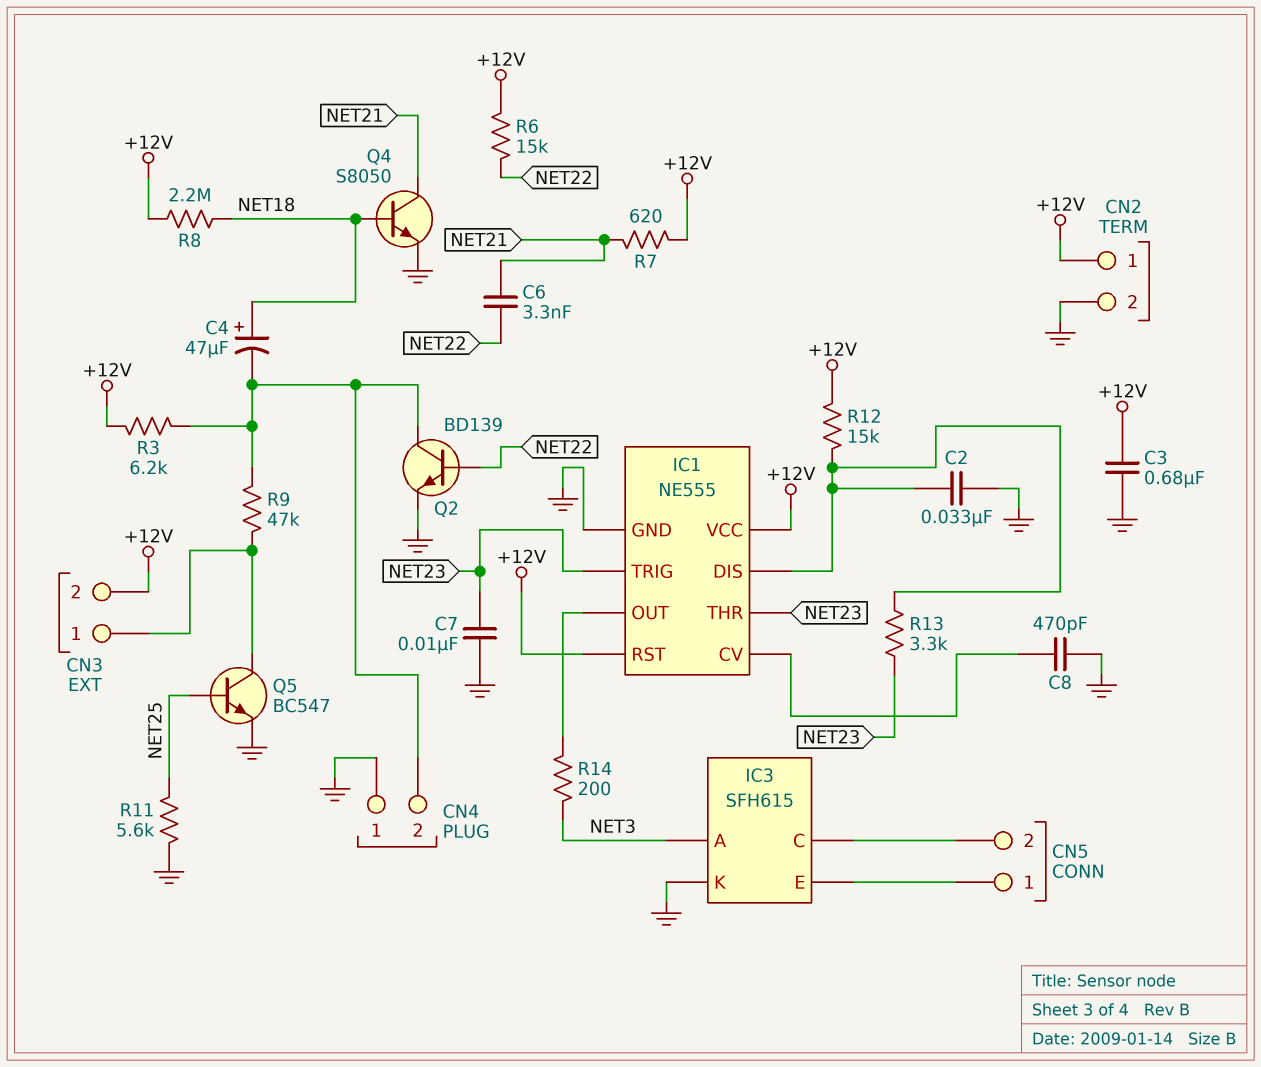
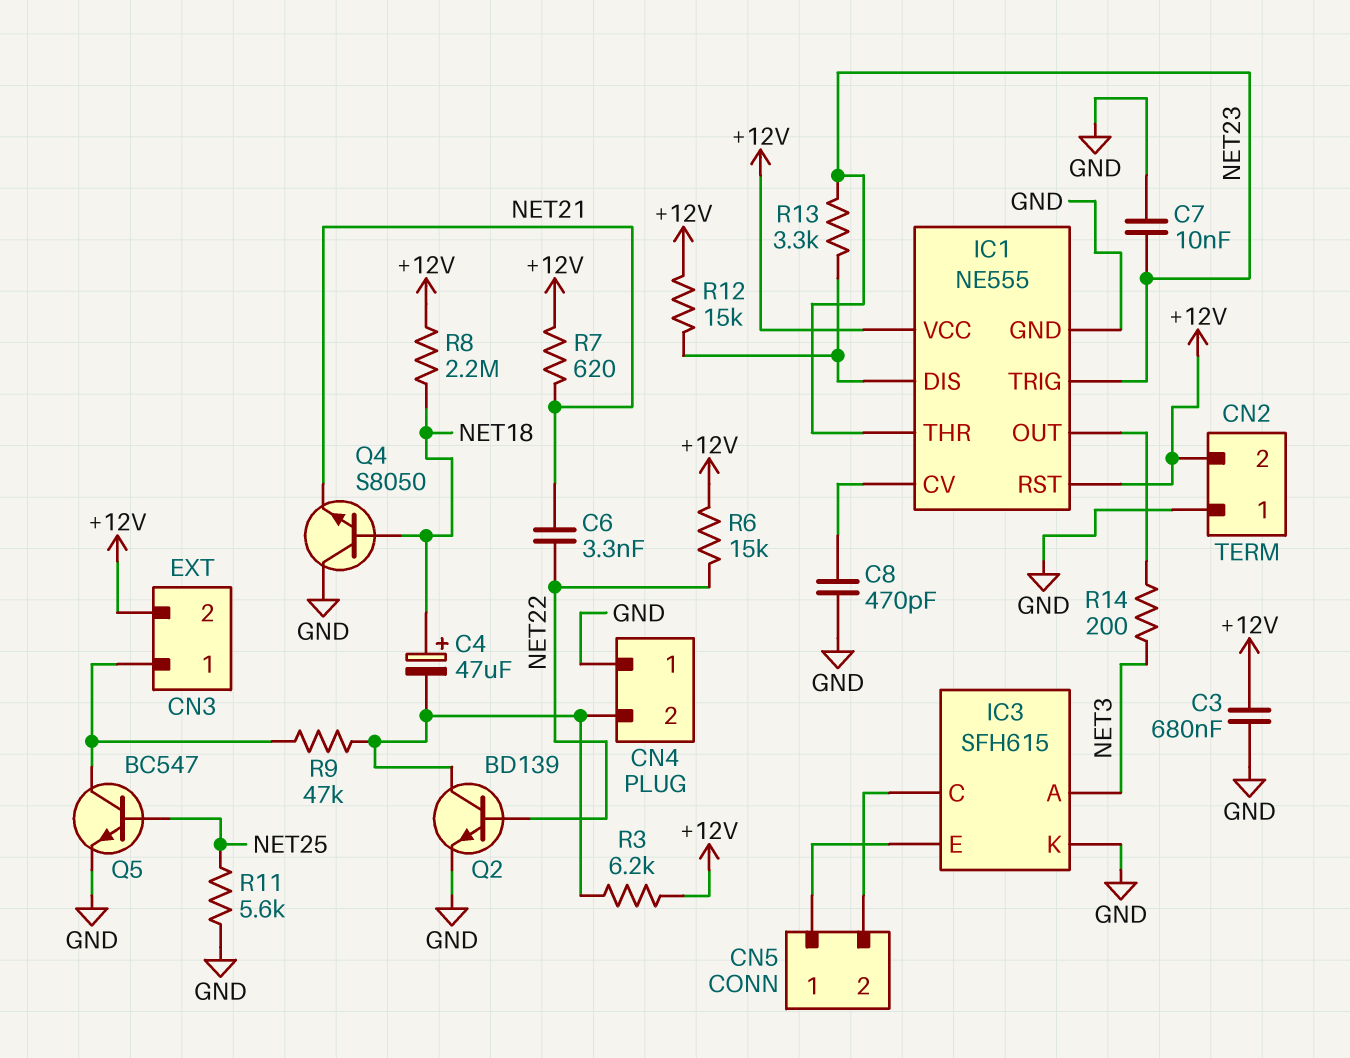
C2: 33nF (GND, IC1/DIS) -> none
CN2 pin 1: +12V -> GND
CN2 pin 2: GND -> +12V
Q4: NPN S8050 (B NET18, C NET21, E GND) -> NPN S8050 (B NET18, C GND, E NET21)

